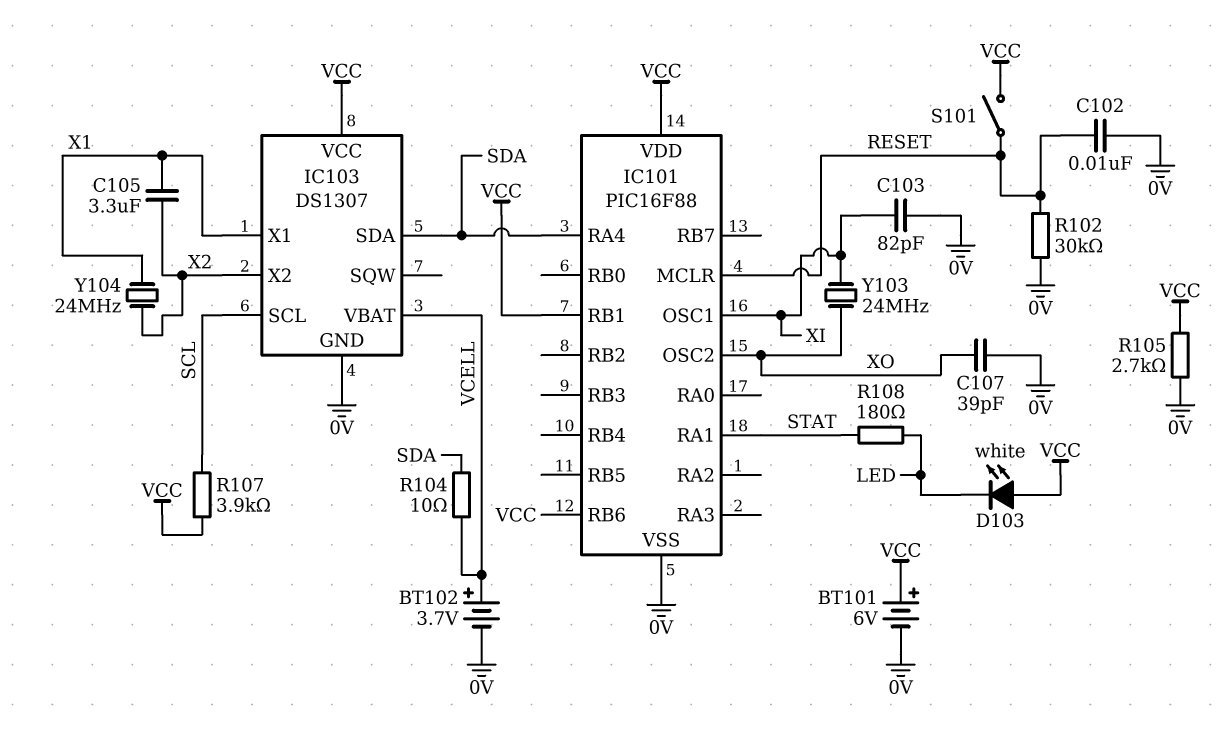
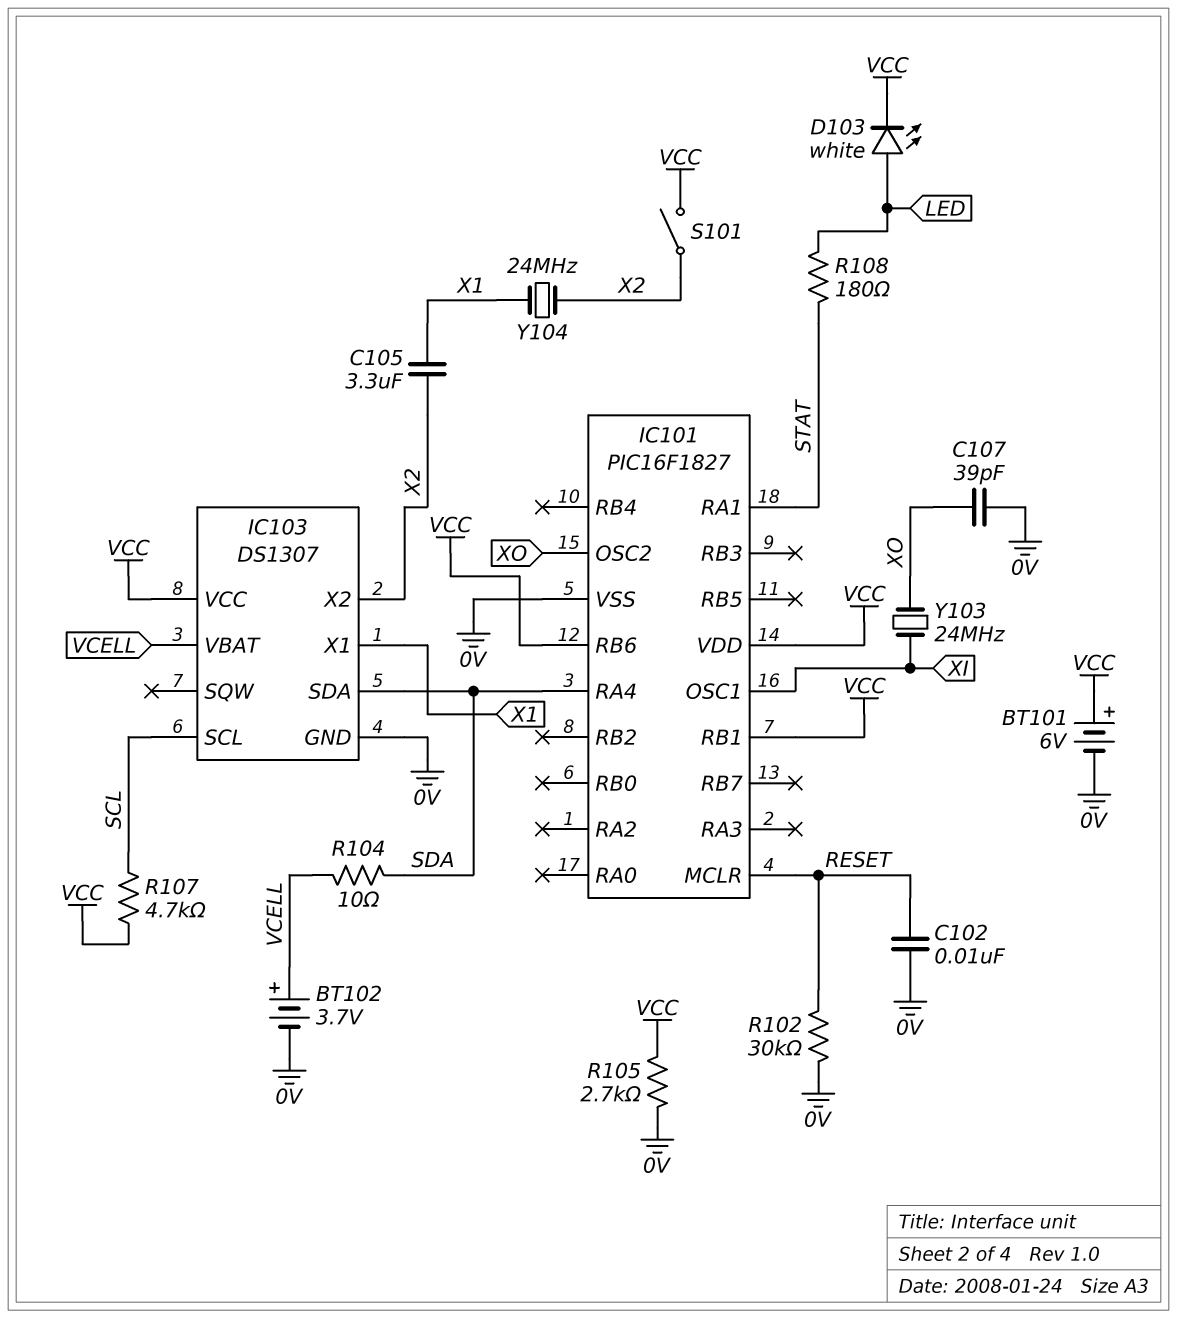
C103: 82pF (0V, XI) -> none
D103: LED white (A VCC, K LED) -> LED white (A LED, K VCC)
IC101: PIC16F88 -> PIC16F1827
R107: 3.9k (SCL, VCC) -> 4.7k (SCL, VCC)
S101: switch (RESET, VCC) -> switch (VCC, X2)

